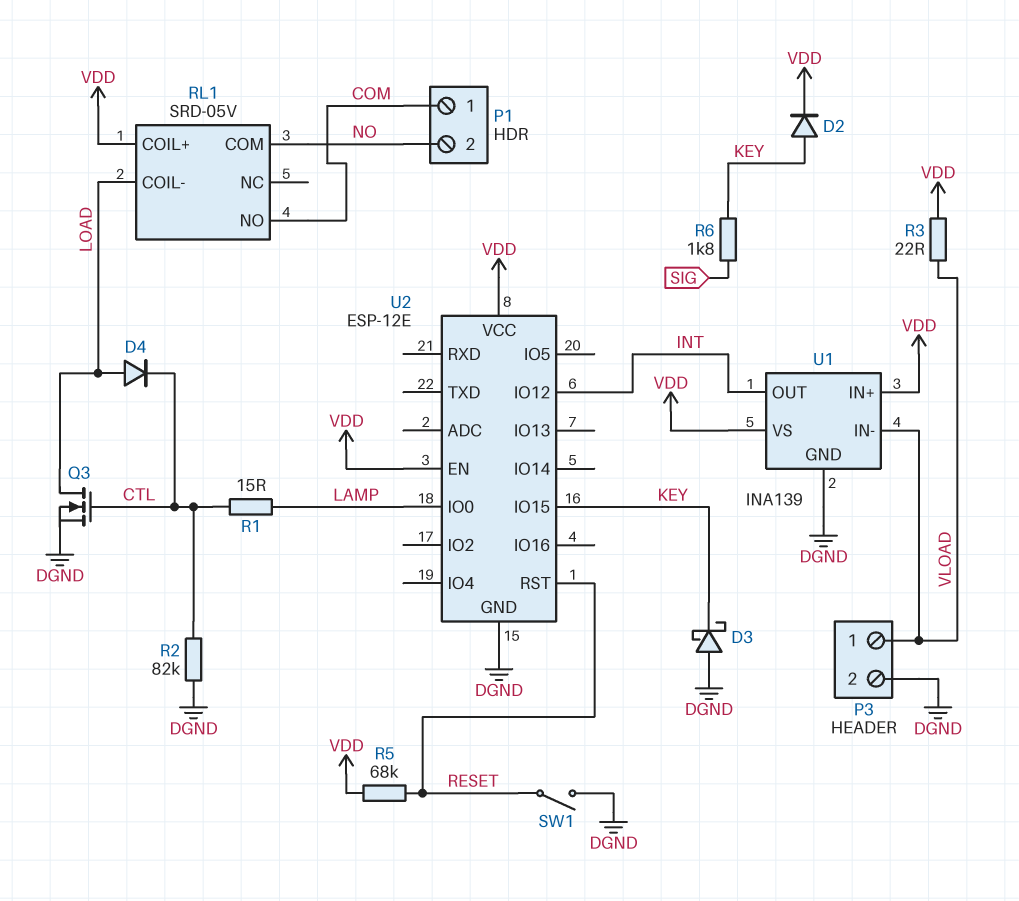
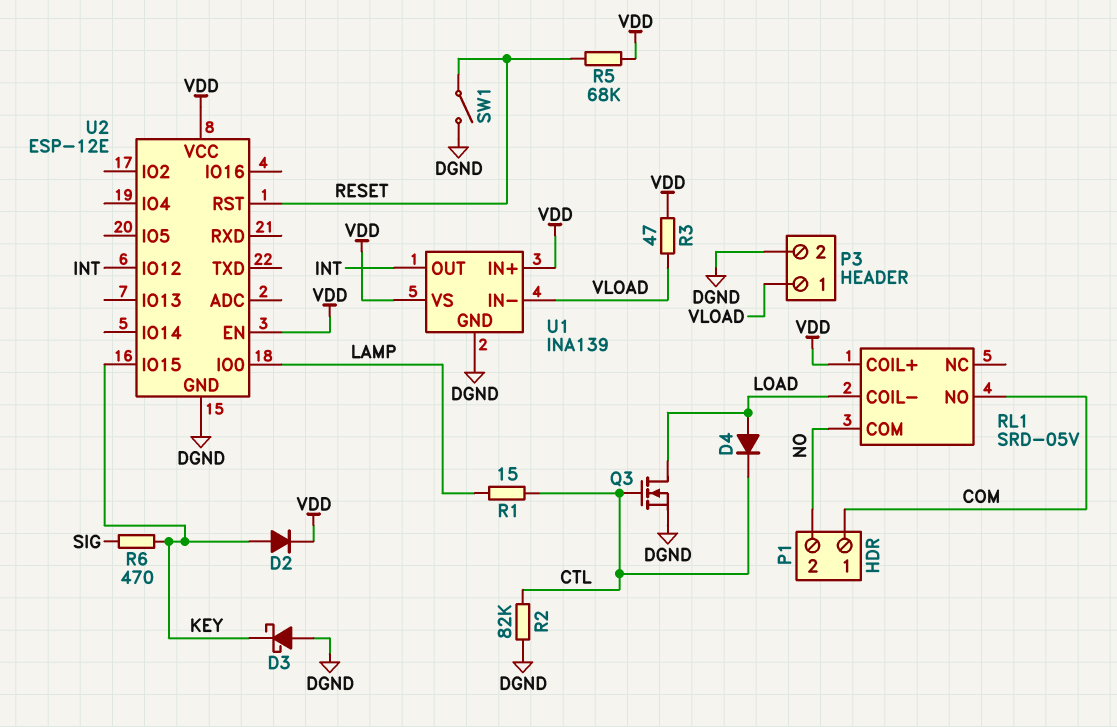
R3: 22 (VDD, VLOAD) -> 47 (VDD, VLOAD)
R6: 1.8k (KEY, SIG) -> 470 (KEY, SIG)

